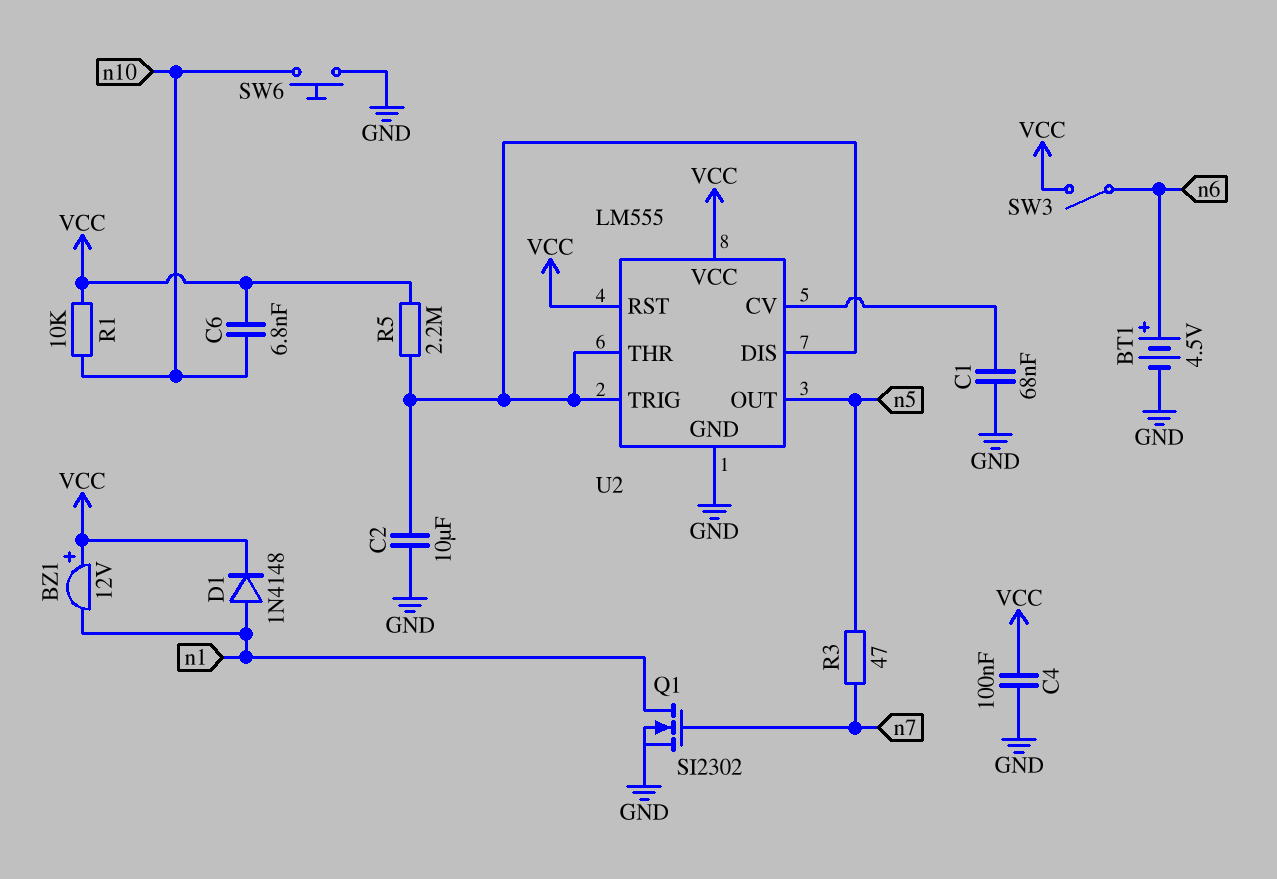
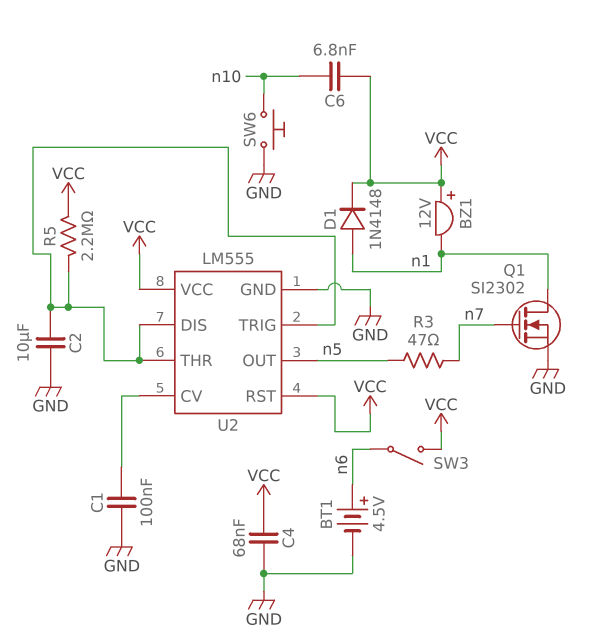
C1: 68nF (GND, U2/CV) -> 100nF (GND, U2/CV)
C4: 100nF (GND, VCC) -> 68nF (GND, VCC)
R1: 10k (VCC, n10) -> none

